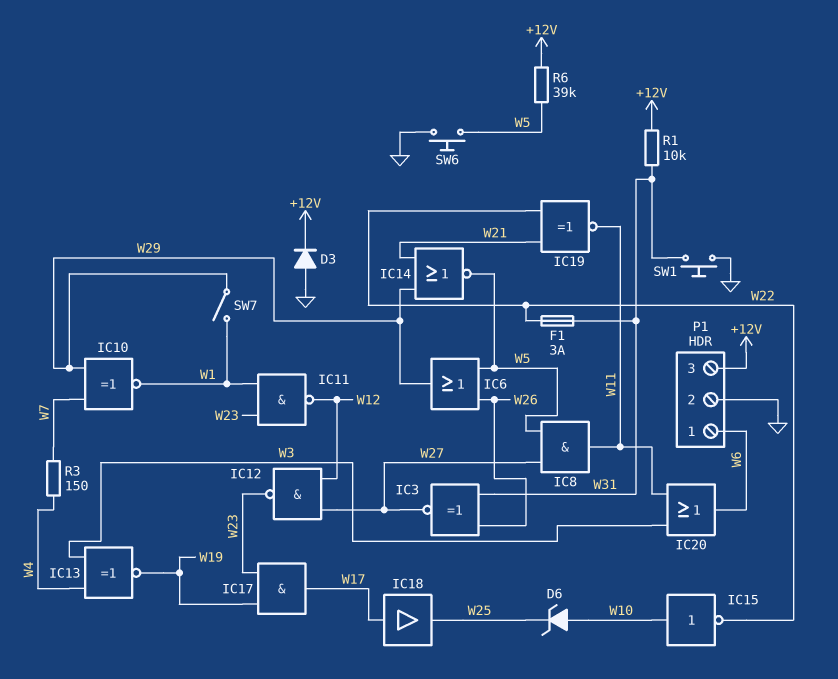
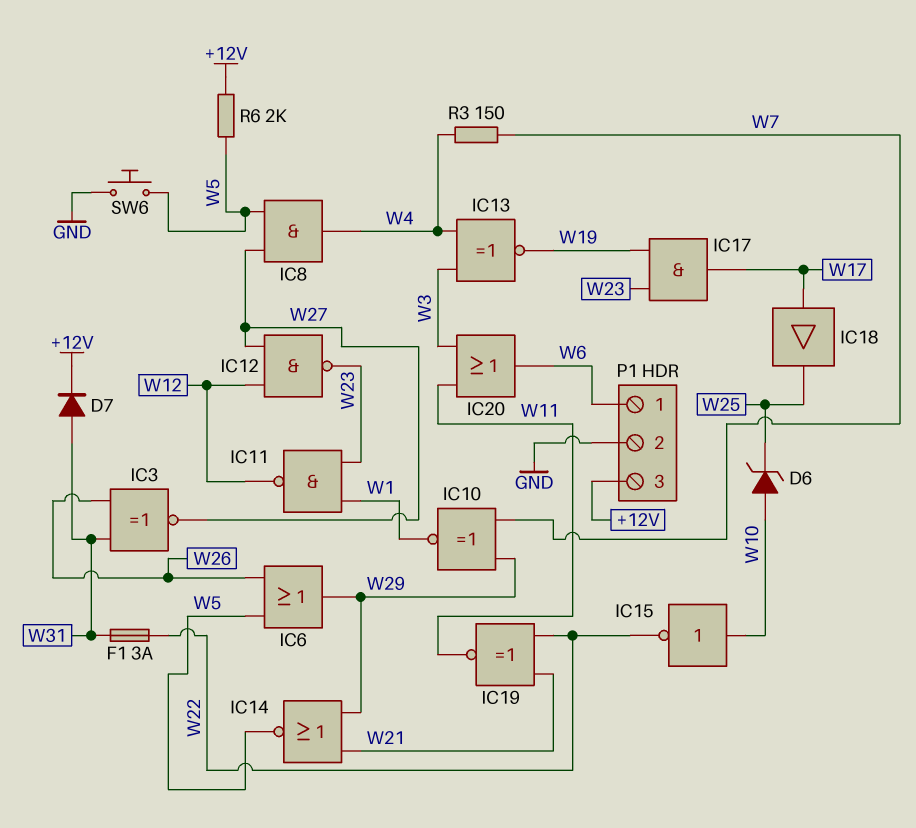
D3: diode (A GND, K +12V) -> none
D7: none -> diode (A W31, K +12V)
IC8: AND (in W5, in W27, out W11) -> AND (in W5, in W27, out W4)
R1: 10k (+12V, W31) -> none
R6: 39k (+12V, W5) -> 2k (+12V, W5)
SW1: button (GND, W31) -> none
SW7: switch (W1, W29) -> none

